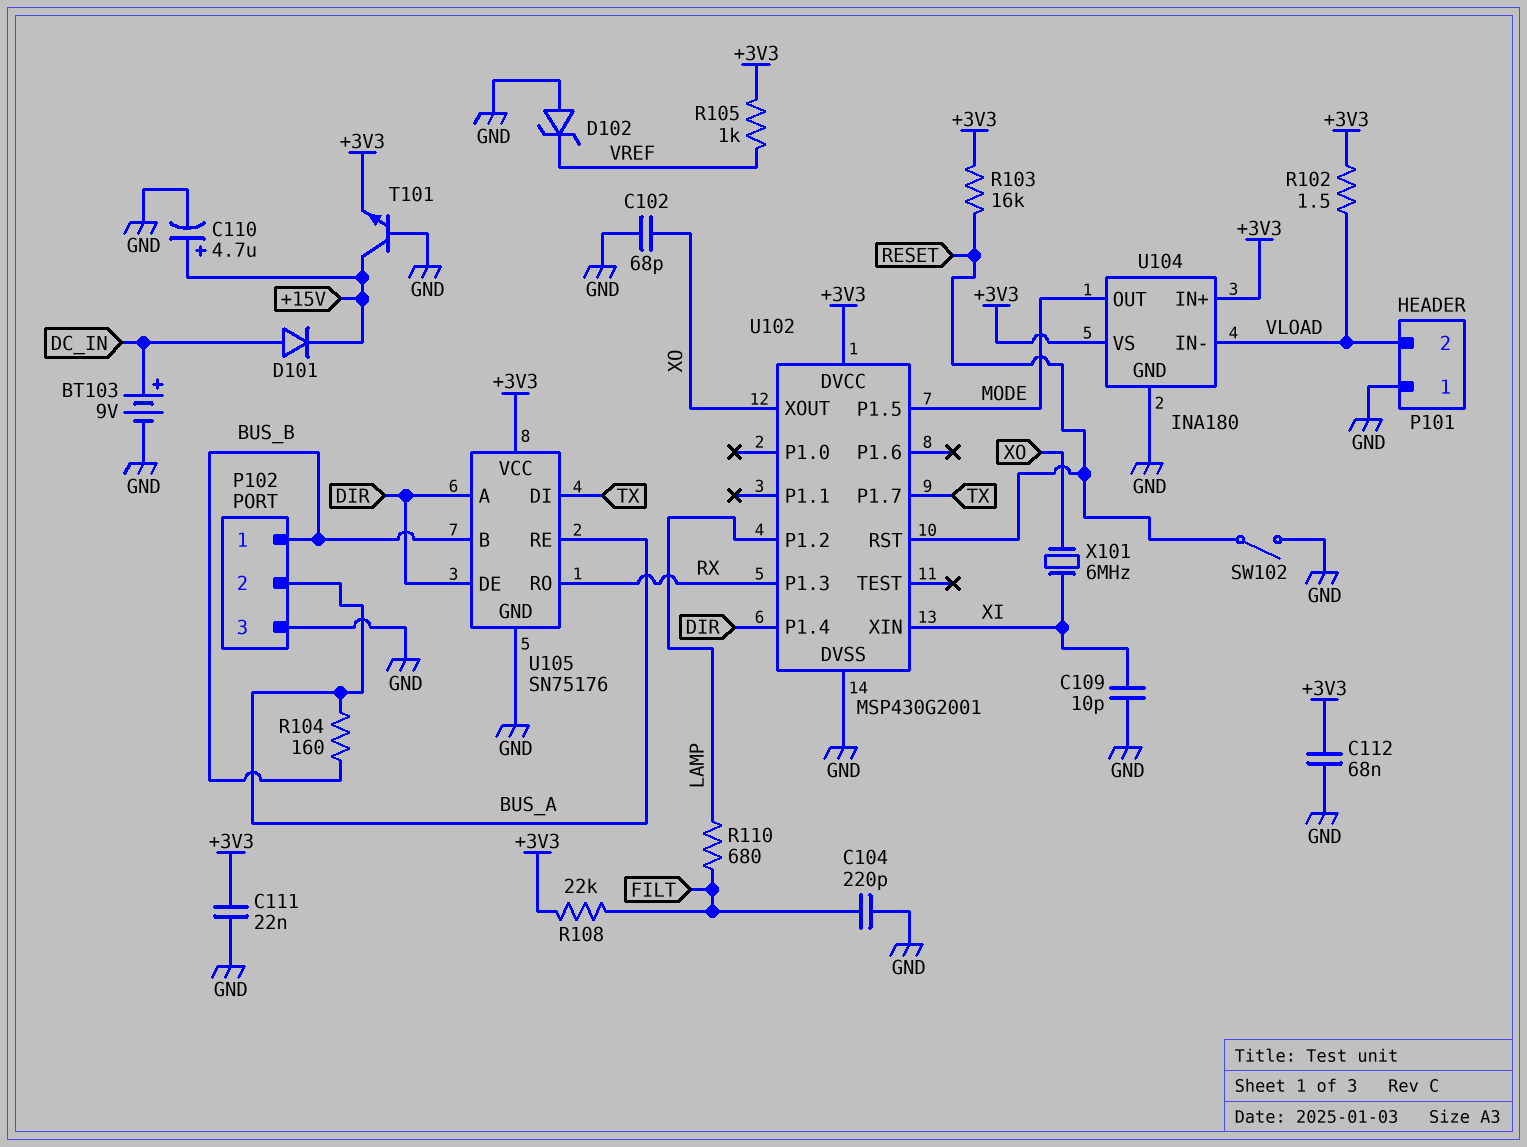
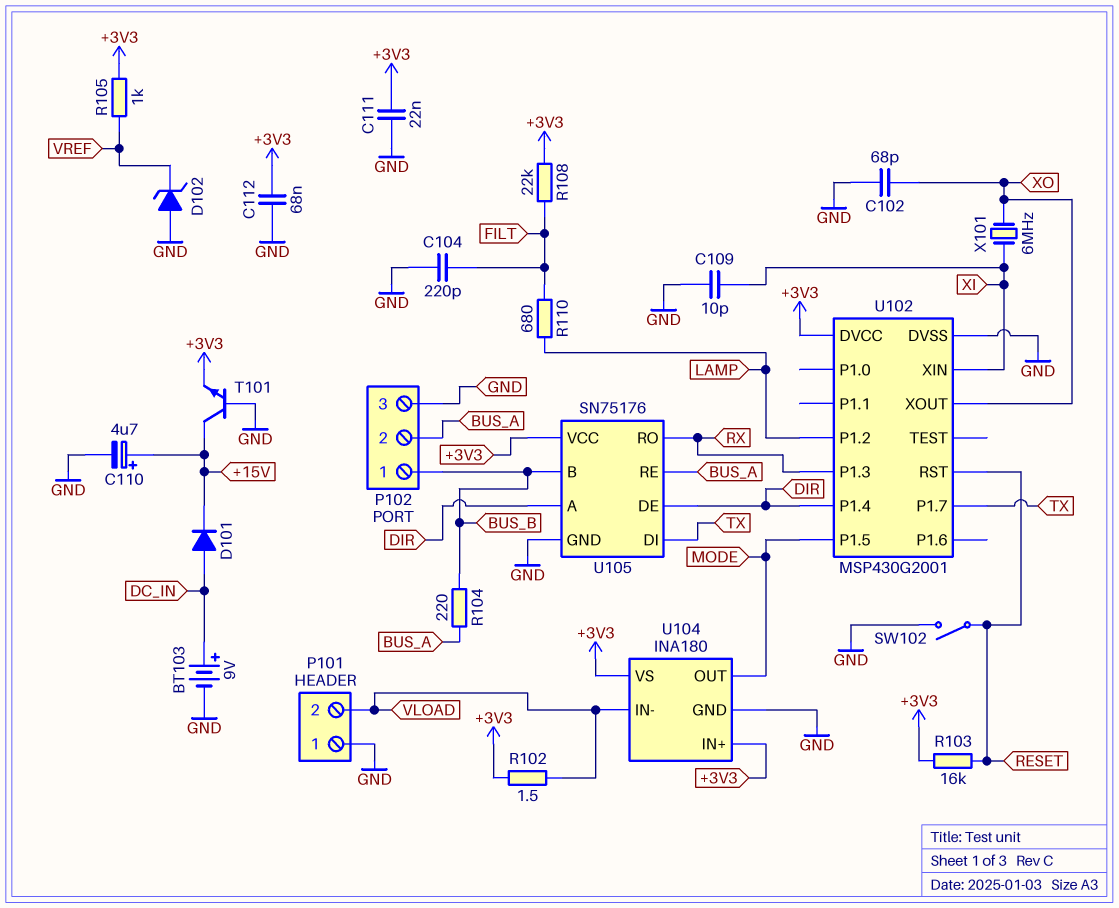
R104: 160 (BUS_A, BUS_B) -> 220 (BUS_A, BUS_B)

